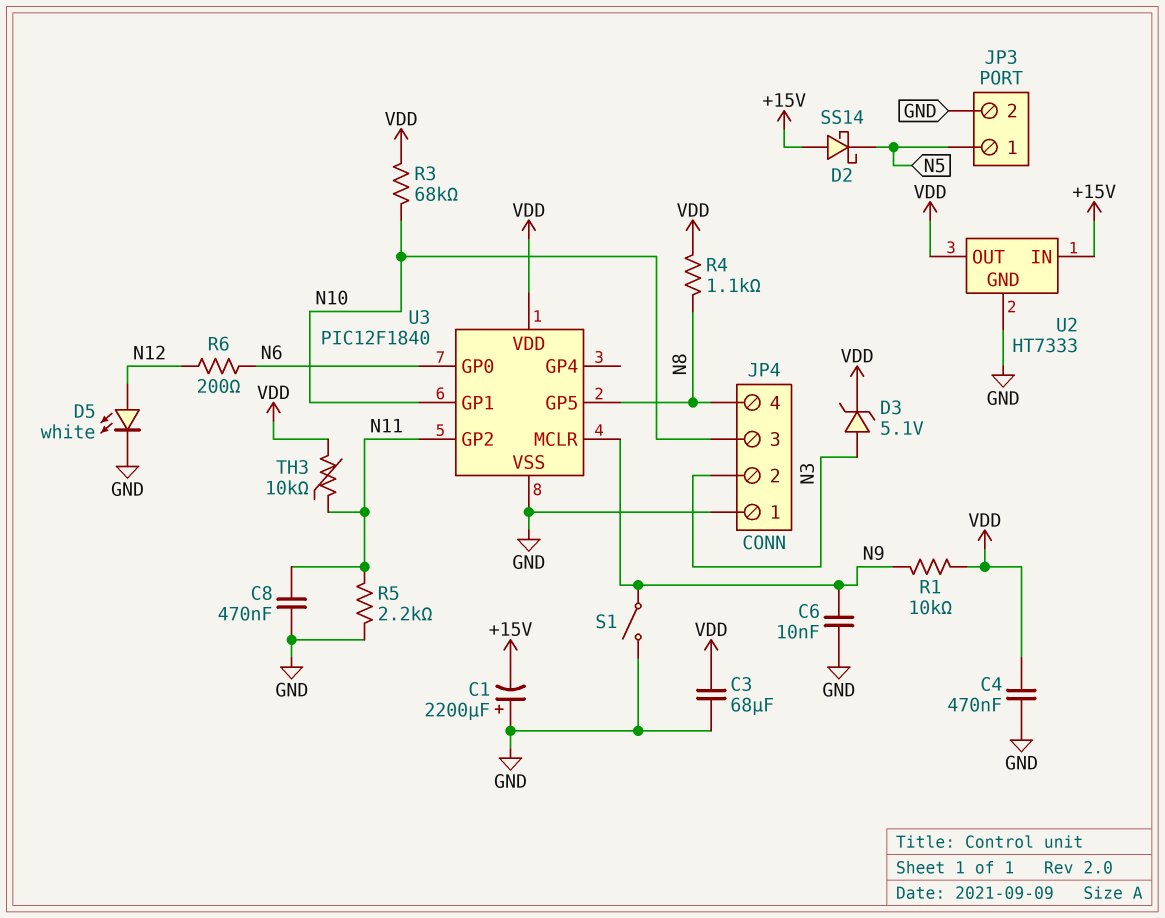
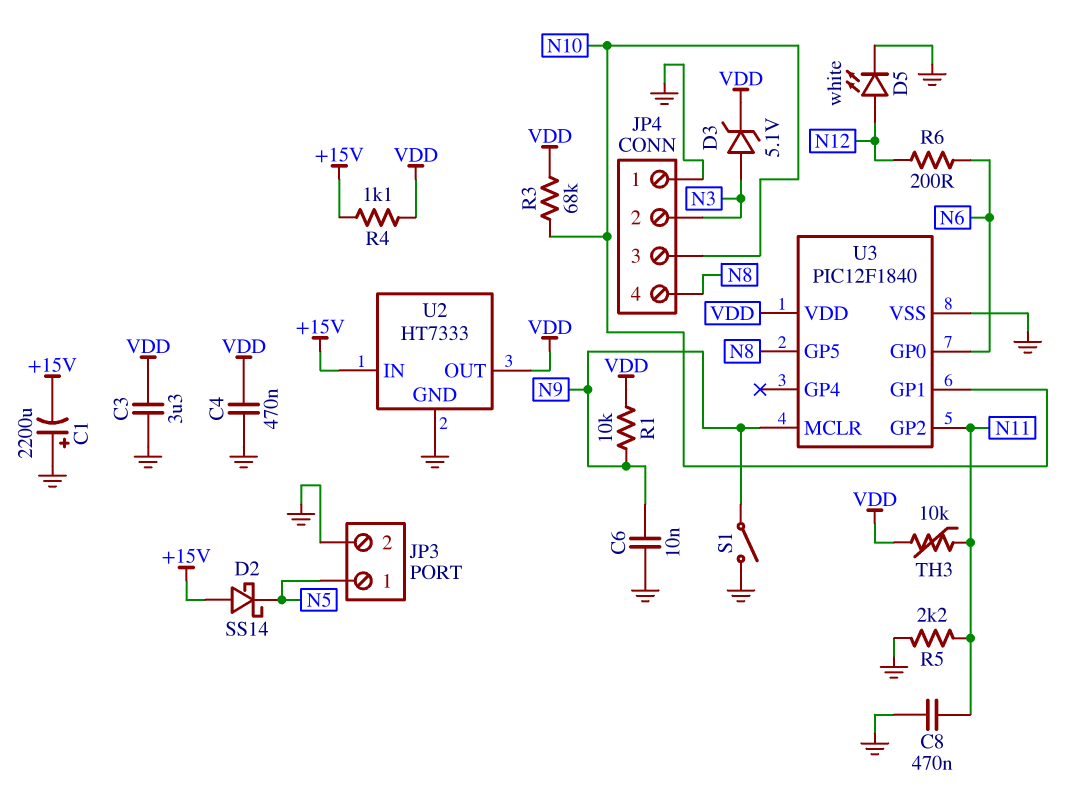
C3: 68uF (GND, VDD) -> 3.3uF (GND, VDD)
R4: 1.1k (N8, VDD) -> 1.1k (+15V, VDD)

